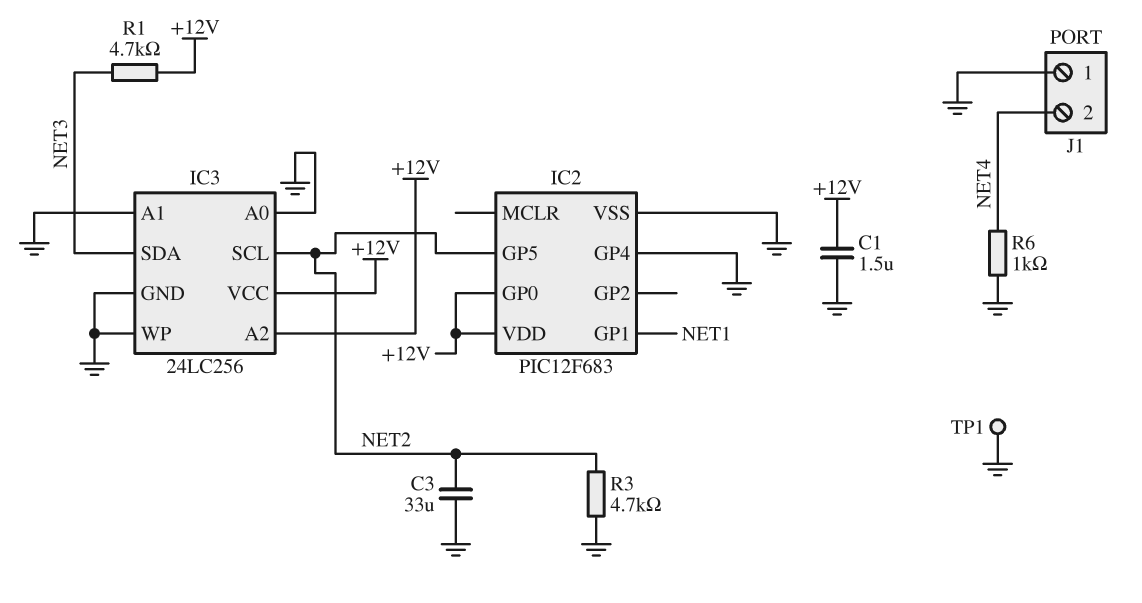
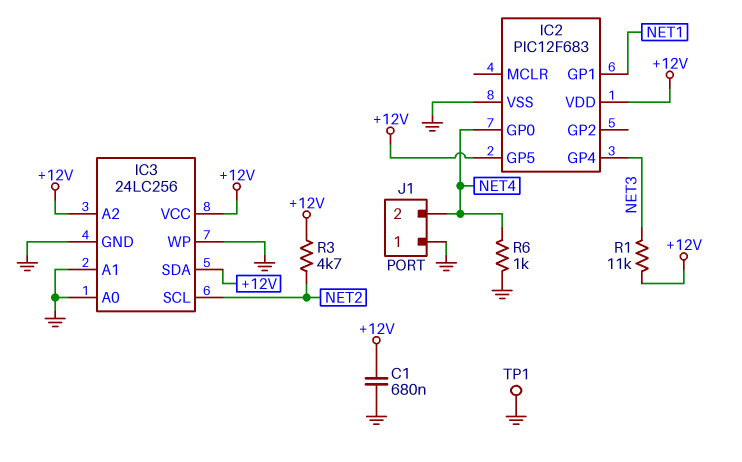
C1: 1.5uF (+12V, GND) -> 680nF (+12V, GND)
C3: 33uF (GND, NET2) -> none
IC2 pin GP0: +12V -> NET4
IC2 pin GP4: GND -> NET3
IC2 pin GP5: NET2 -> +12V
IC3 pin SDA: NET3 -> +12V
R1: 4.7k (+12V, NET3) -> 11k (+12V, NET3)
R3: 4.7k (GND, NET2) -> 4.7k (+12V, NET2)

